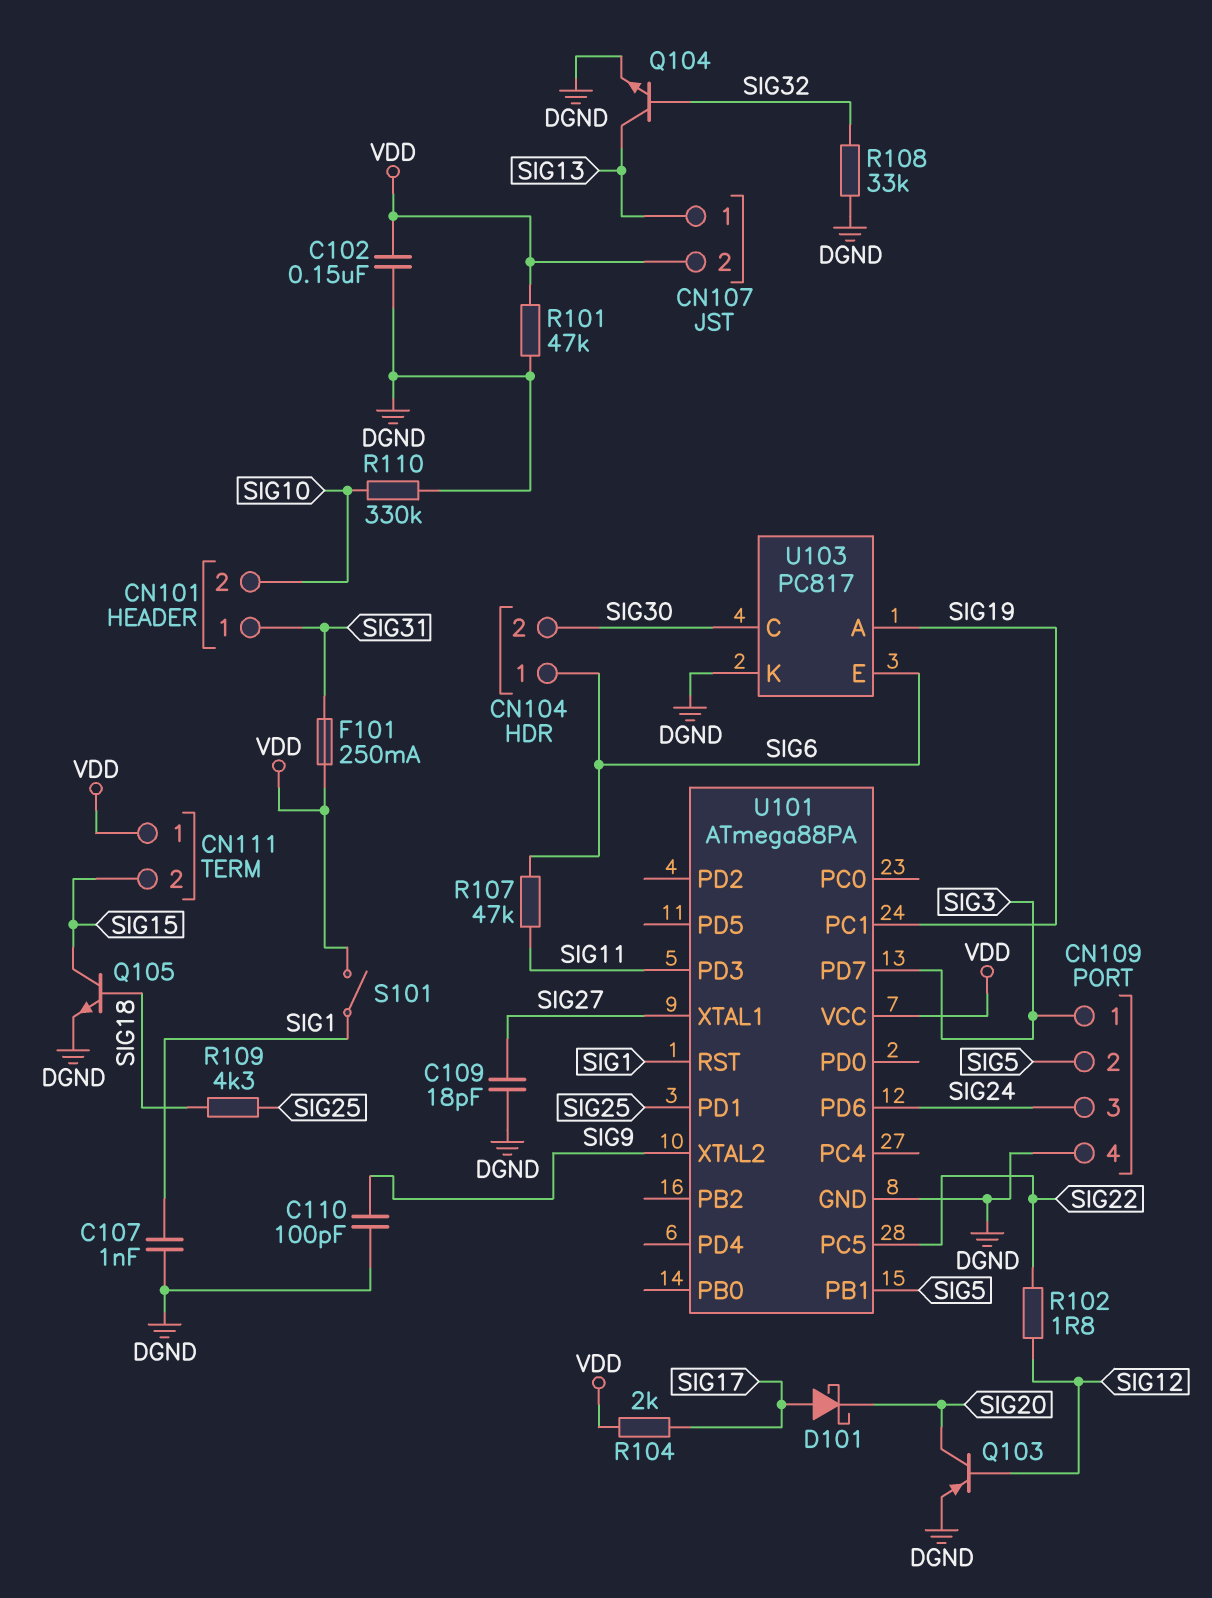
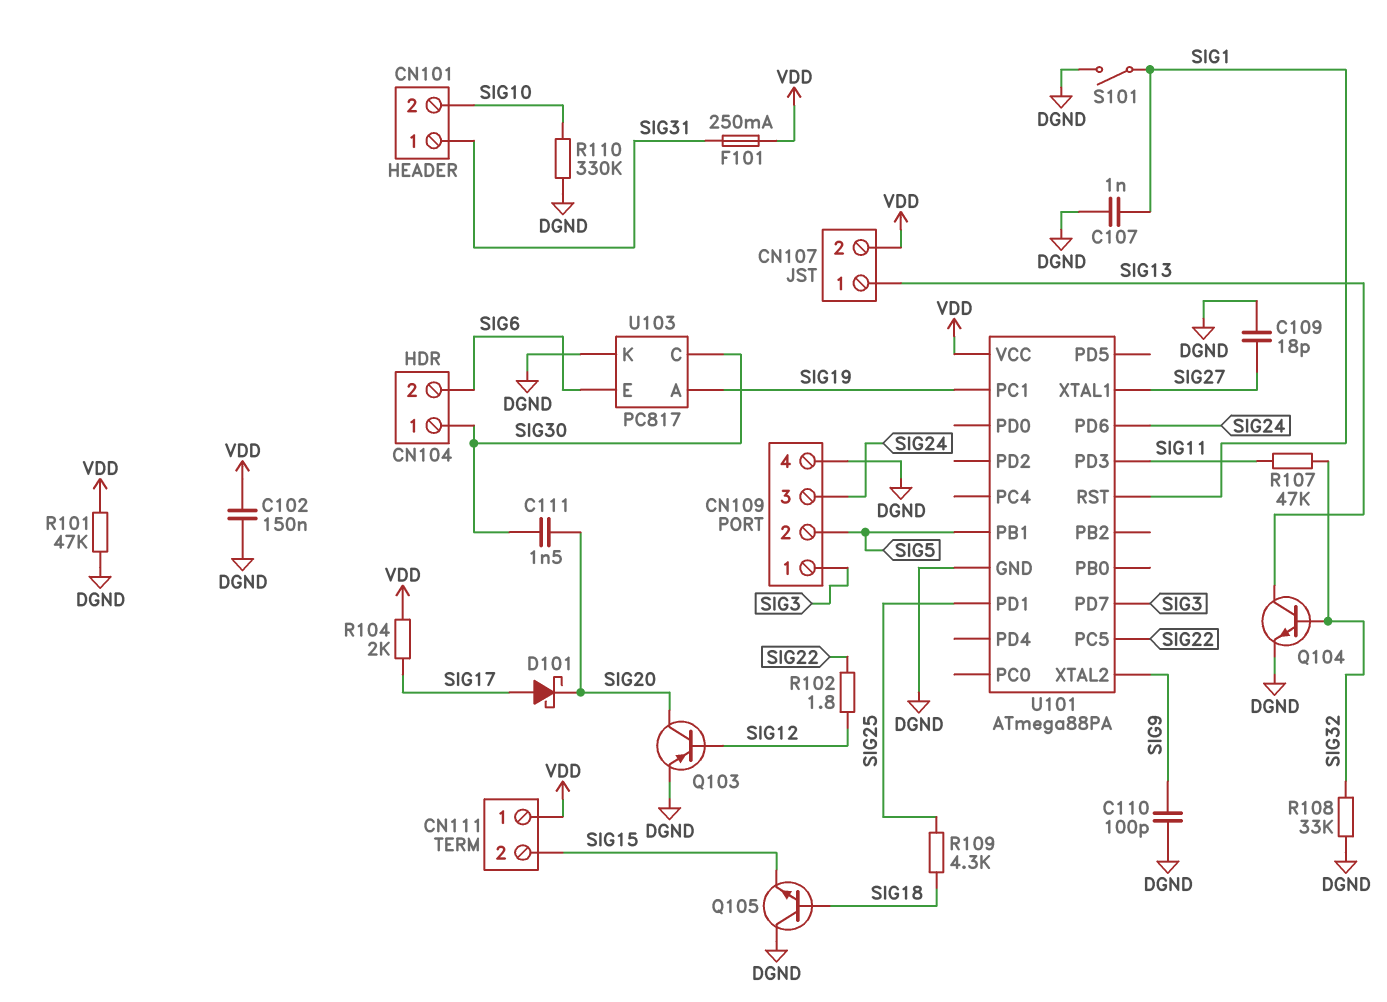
C111: none -> 1.5nF (SIG20, SIG30)
CN104 pin 1: SIG6 -> SIG30
CN104 pin 2: SIG30 -> SIG6
Q105: NPN (B SIG18, C SIG15, E DGND) -> NPN (B SIG18, C DGND, E SIG15)
R107: 47k (SIG6, SIG11) -> 47k (SIG11, SIG32)
S101: switch (SIG1, VDD) -> switch (DGND, SIG1)

